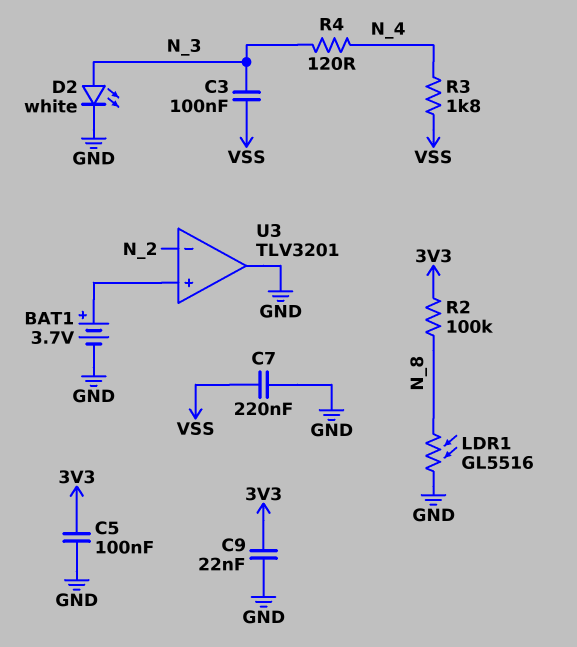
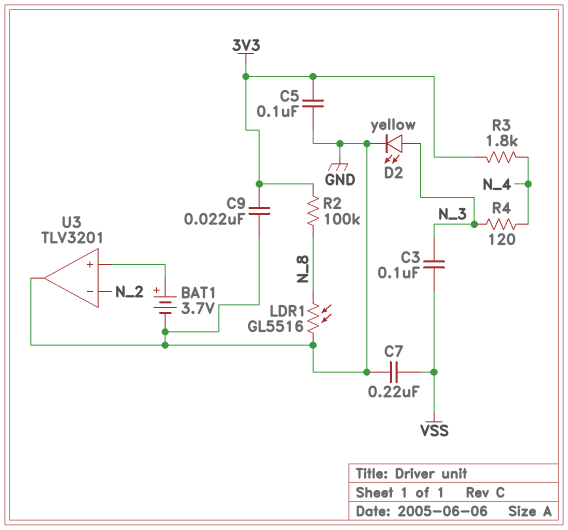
D2: LED white (A N_3, K GND) -> LED yellow (A N_3, K GND)
R3: 1.8k (N_4, VSS) -> 1.8k (3V3, N_4)

